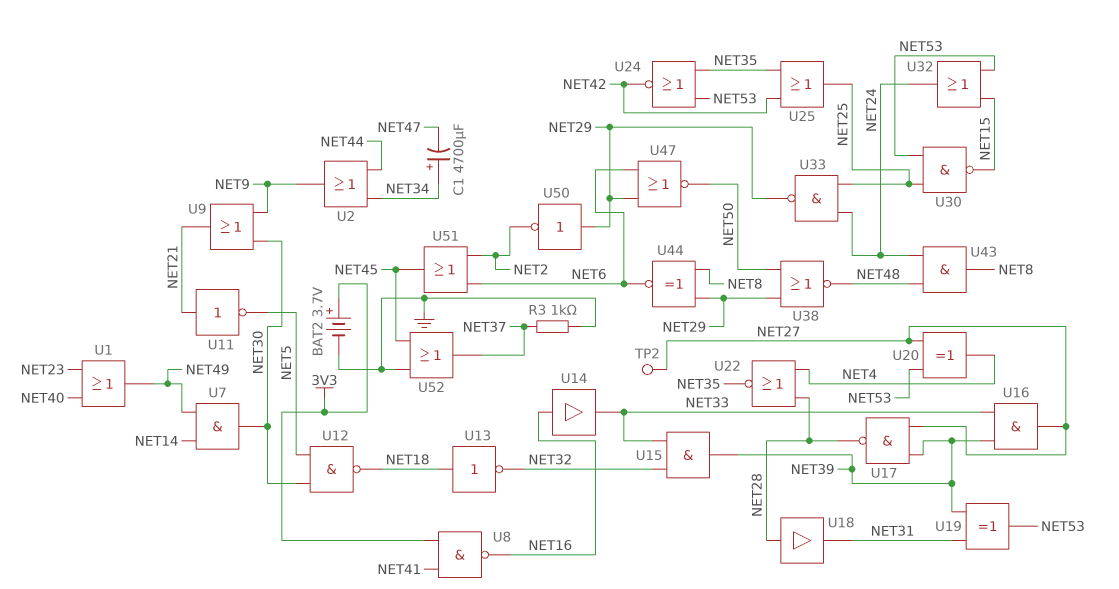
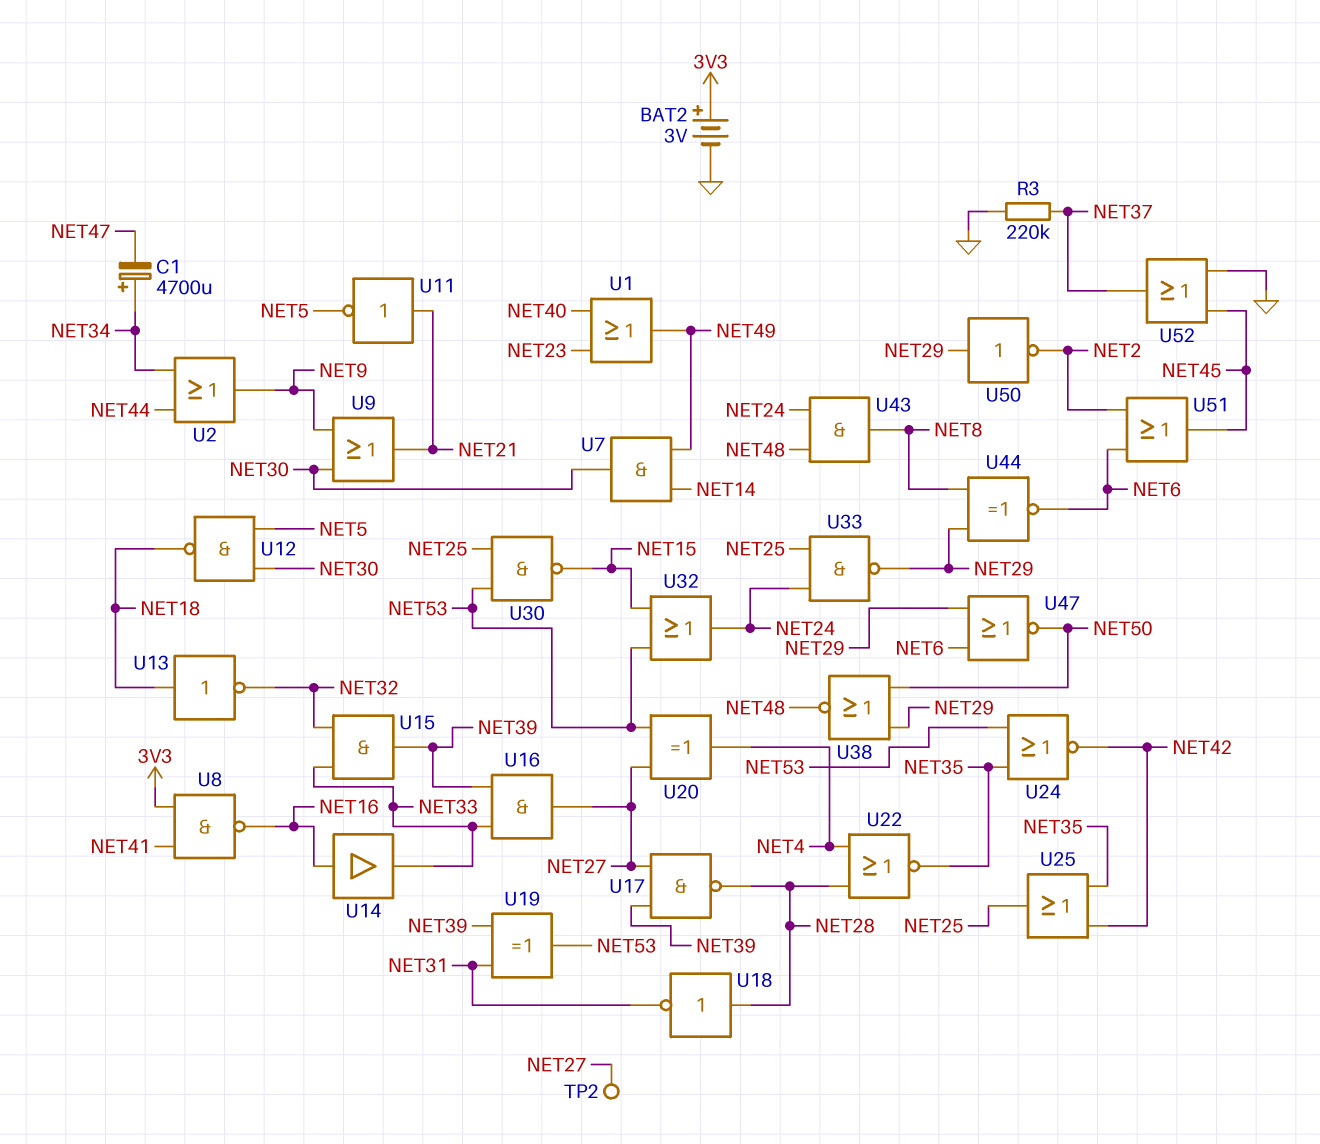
BAT2: 3.7V (plus 3V3, minus GND) -> 3V (plus 3V3, minus GND)
R3: 1k (GND, NET37) -> 220k (GND, NET37)
U18: buffer (in NET28, out NET31) -> NOT (in NET28, out NET31)

